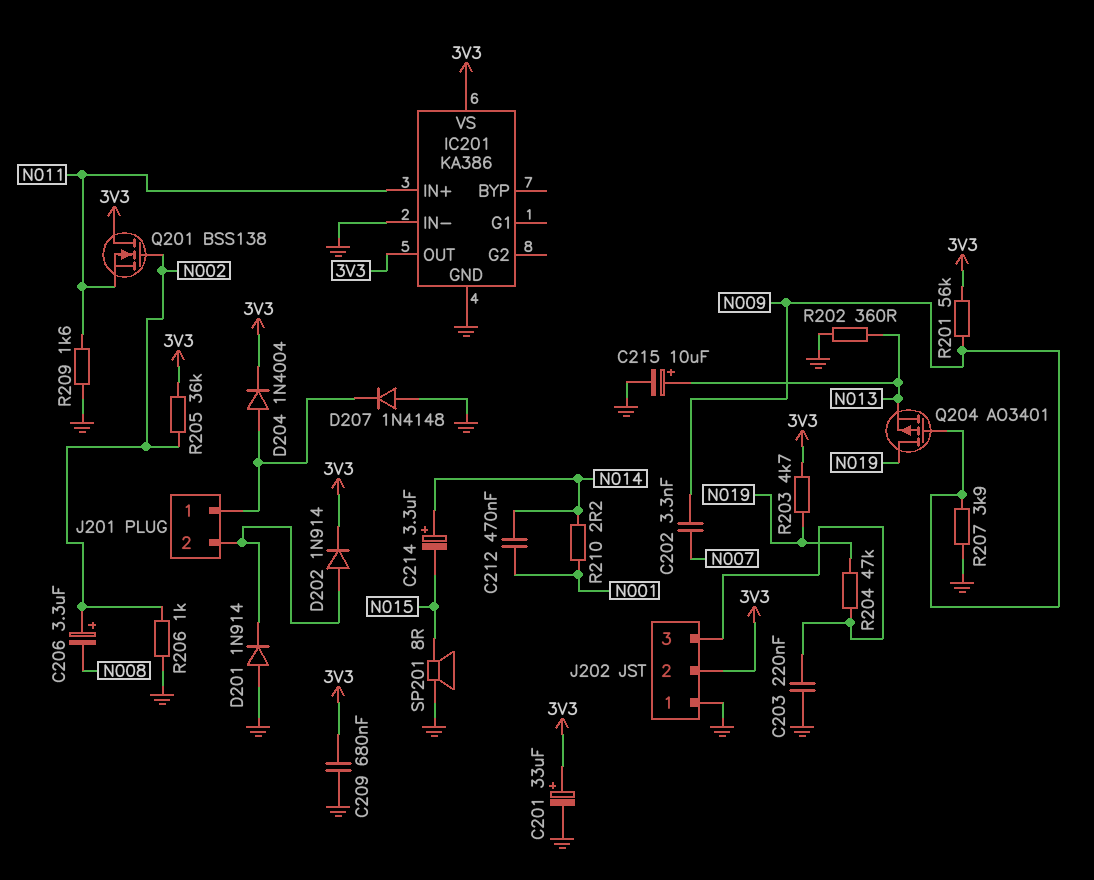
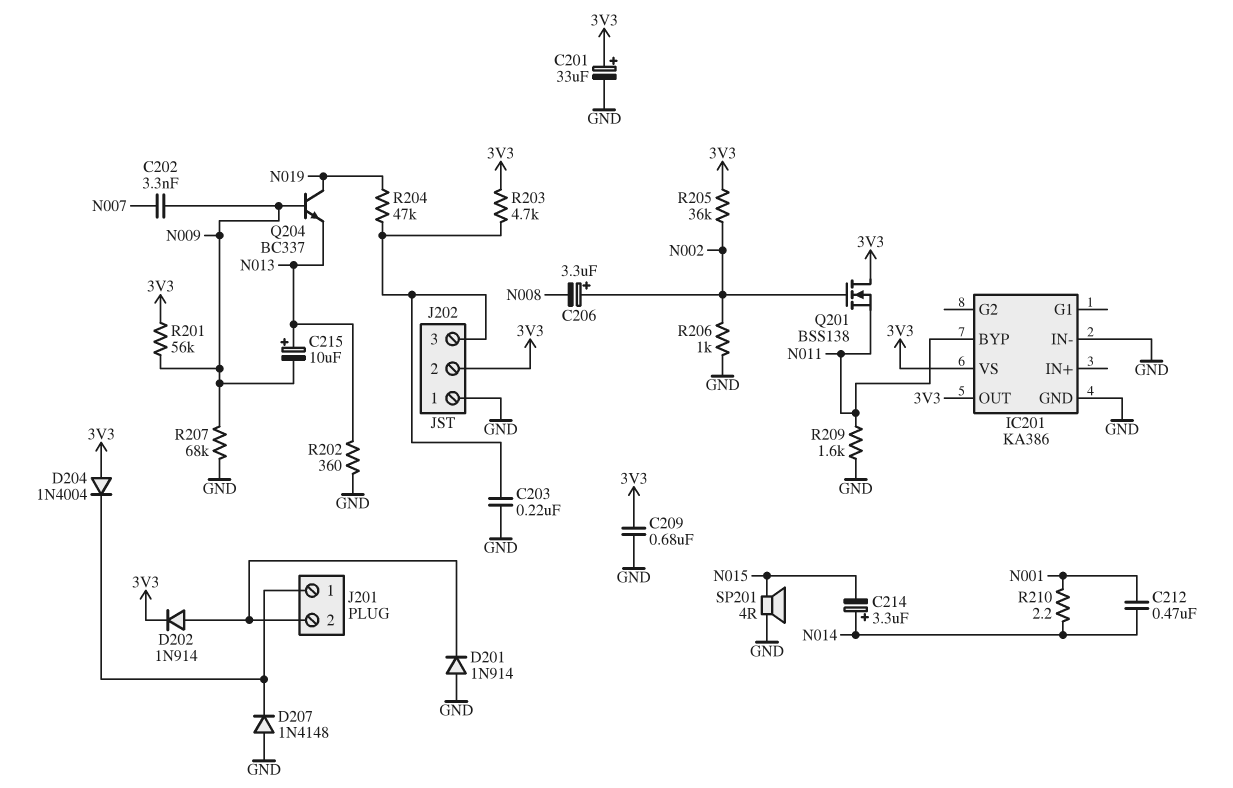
C215: 10uF (plus N013, minus GND) -> 10uF (plus N013, minus N009)
D204: diode 1N4004 (A J201/1, K 3V3) -> diode 1N4004 (A 3V3, K J201/1)
IC201 pin BYP: none -> N011
IC201 pin IN+: N011 -> none
Q204: PMOS AO3401 (G N009, D N019, S N013) -> NPN BC337 (B N009, C N019, E N013)
R203: 4.7k (3V3, N019) -> 4.7k (3V3, J202/3)
R207: 3.9k (GND, N009) -> 68k (GND, N009)
SP201: speaker 8R (GND, N015) -> speaker 4R (GND, N015)

